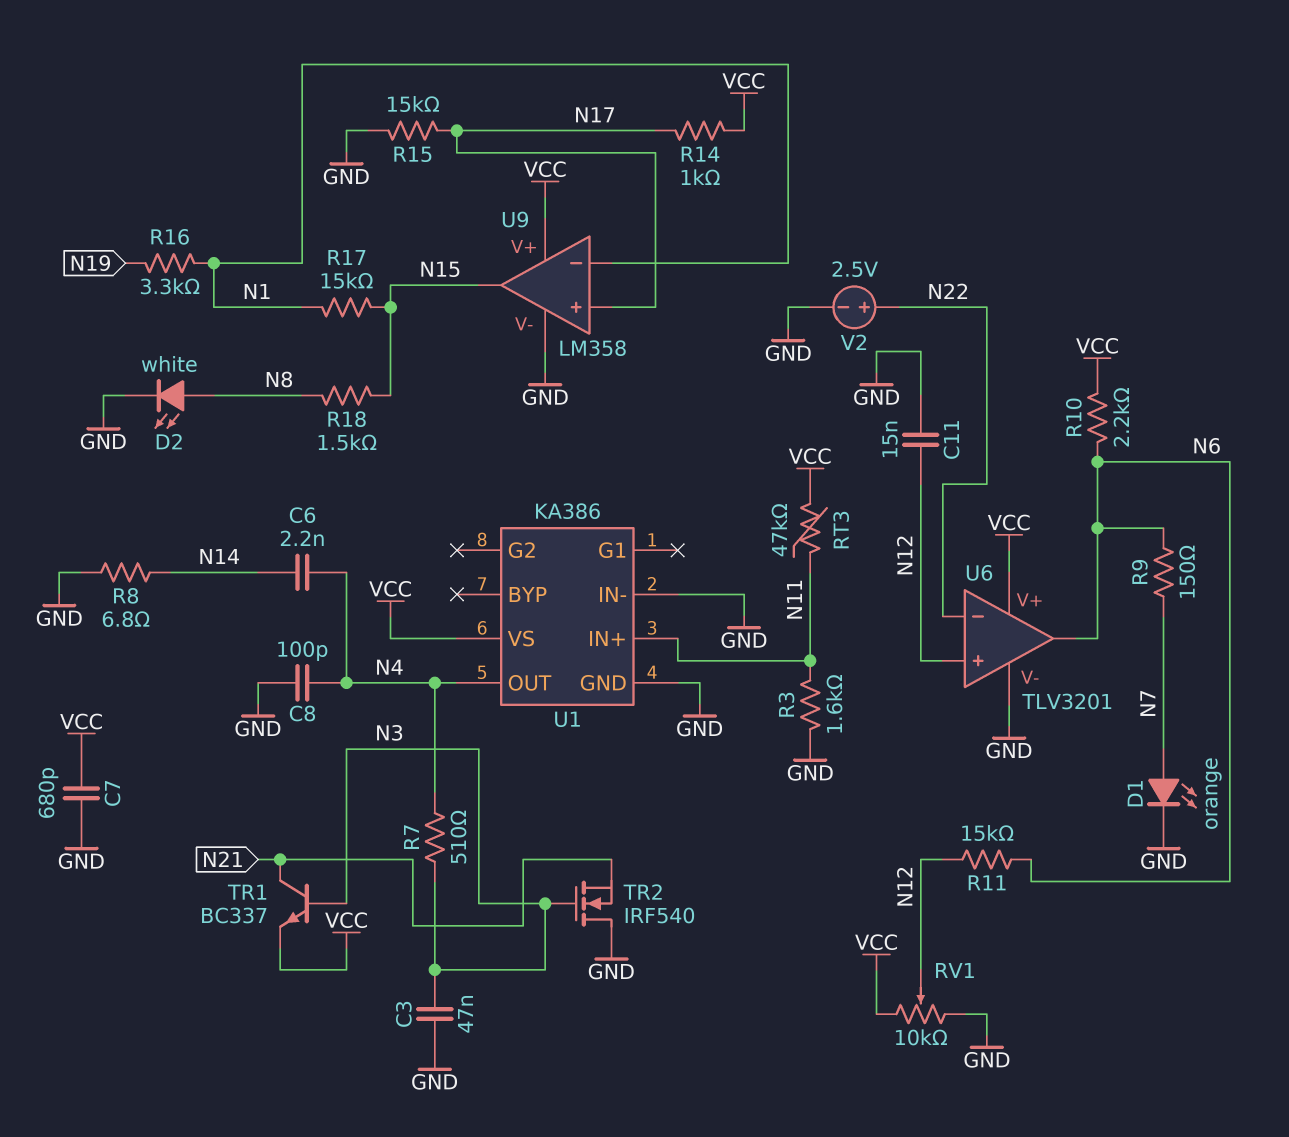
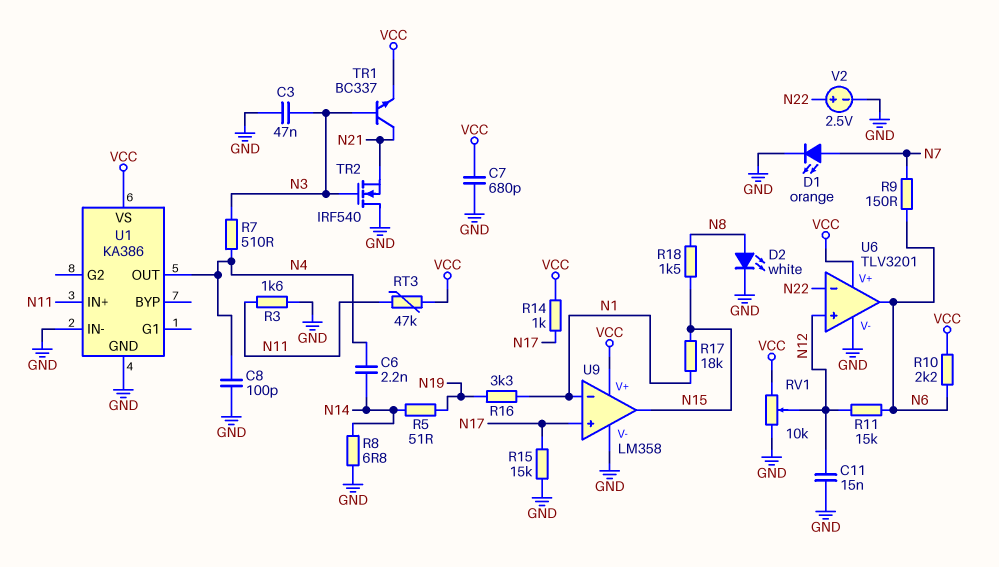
R5: none -> 51 (N14, N19)
R17: 15k (N1, N15) -> 18k (N1, N15)

